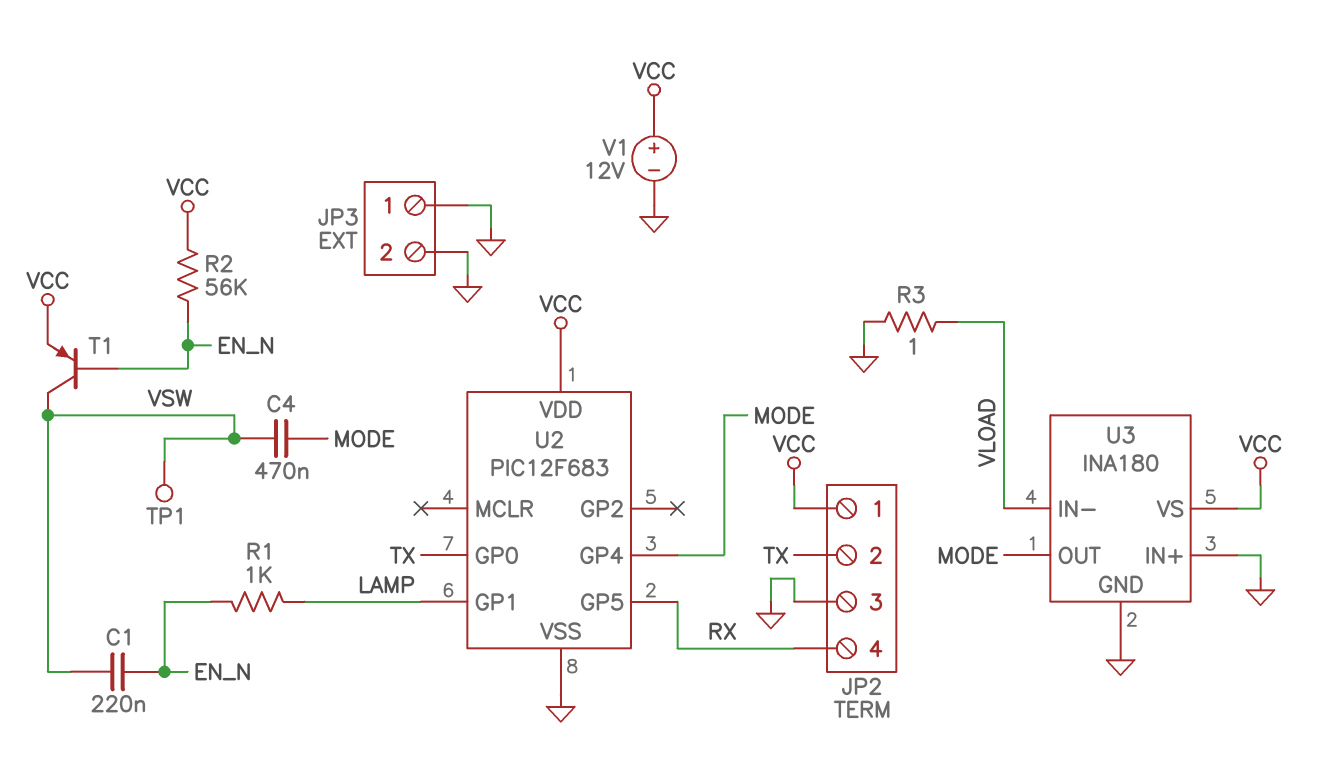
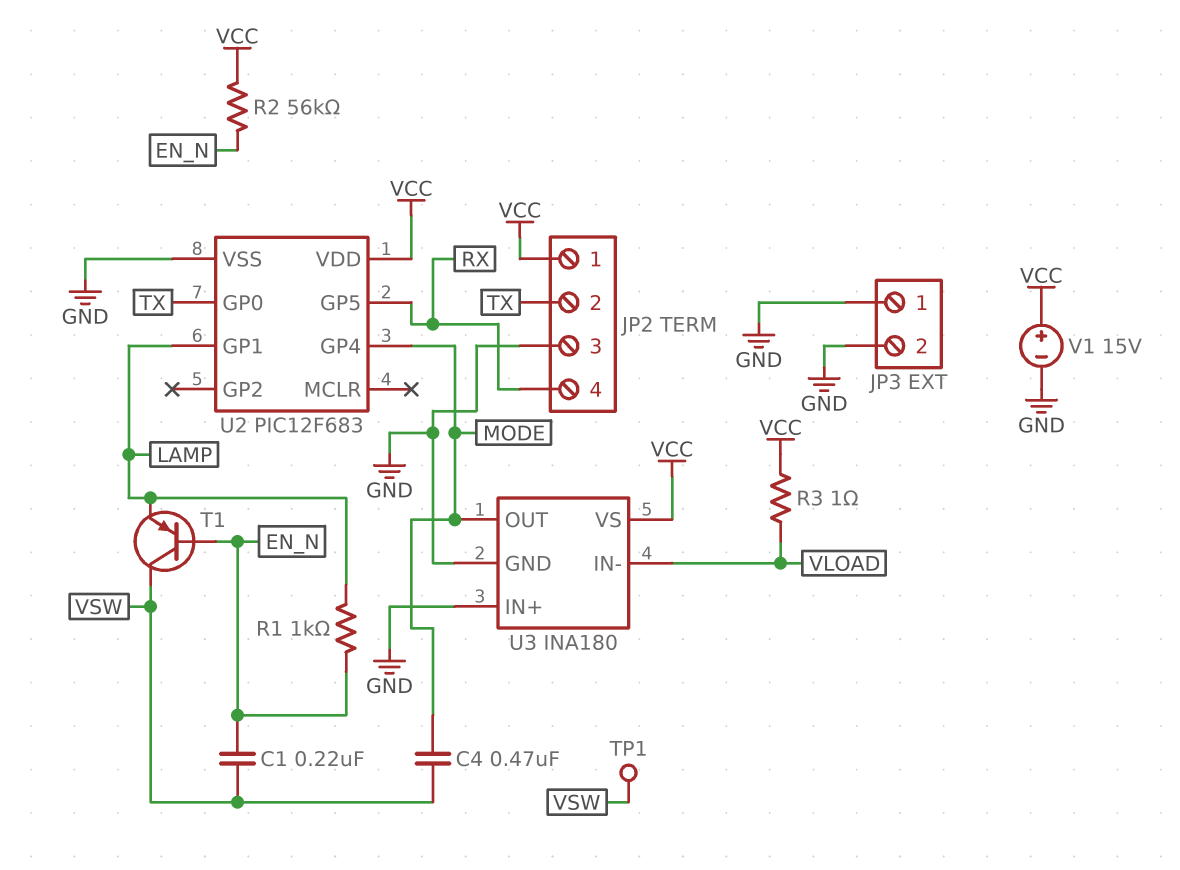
R3: 1 (GND, VLOAD) -> 1 (VCC, VLOAD)
T1: PNP (B EN_N, C VSW, E VCC) -> PNP (B EN_N, C VSW, E LAMP)
V1: 12V (plus VCC, minus GND) -> 15V (plus VCC, minus GND)

